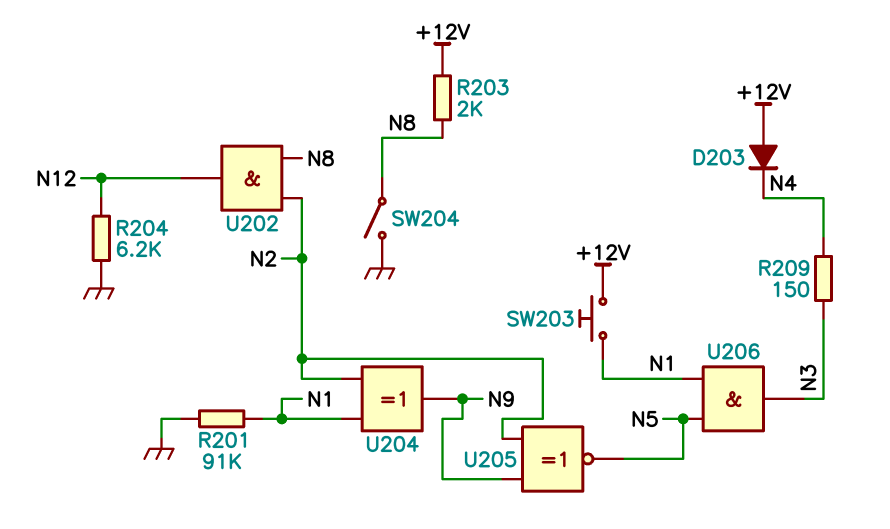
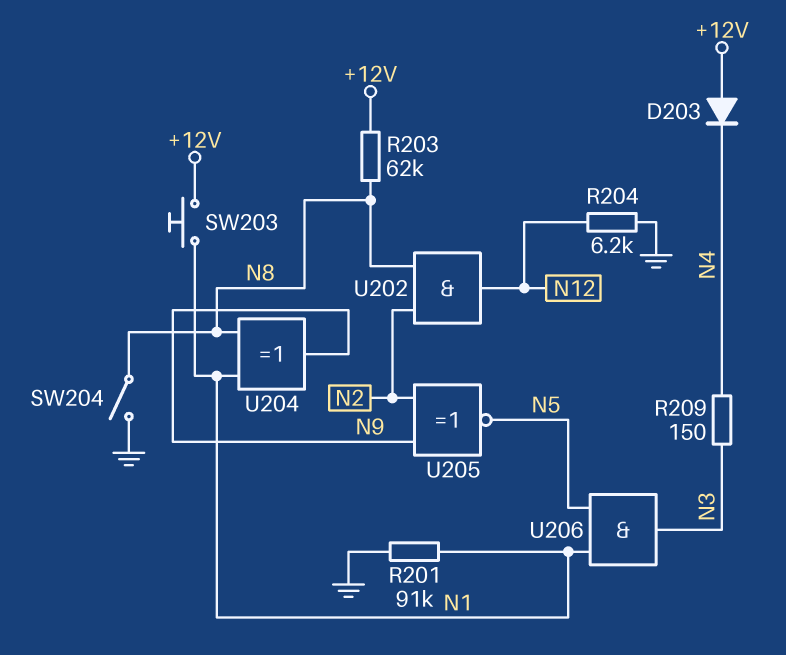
R203: 2k (+12V, N8) -> 62k (+12V, N8)
U204: XOR (in N1, in N2, out N9) -> XOR (in N1, in N8, out N9)

